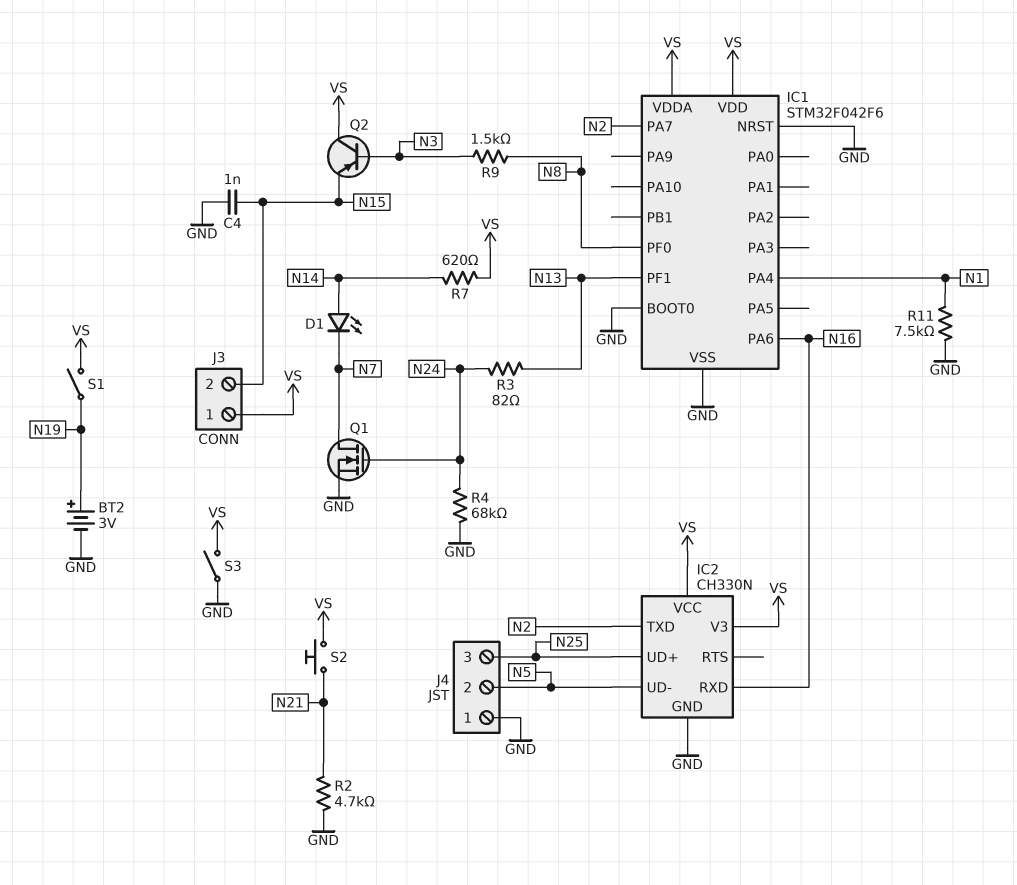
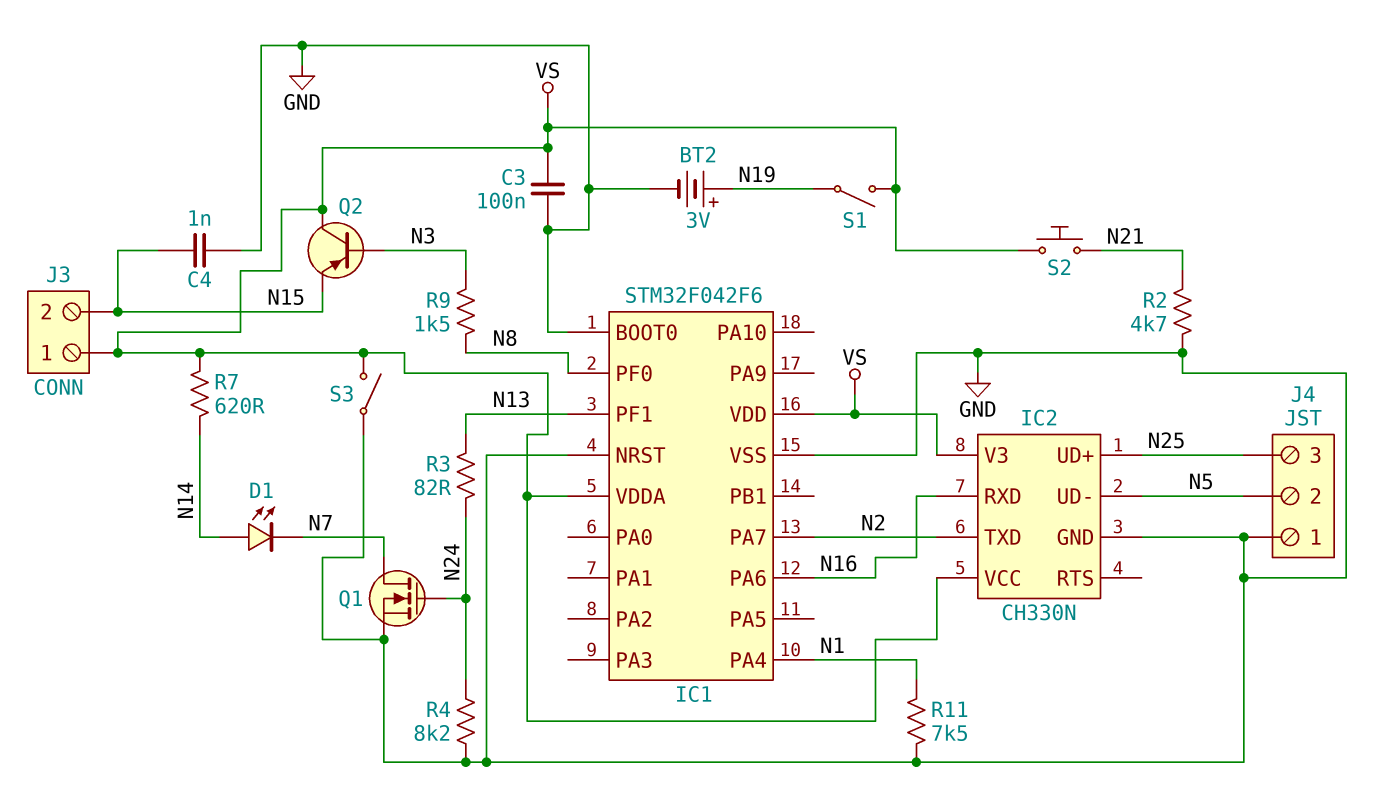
C3: none -> 100nF (GND, VS)
R4: 68k (GND, N24) -> 8.2k (GND, N24)

